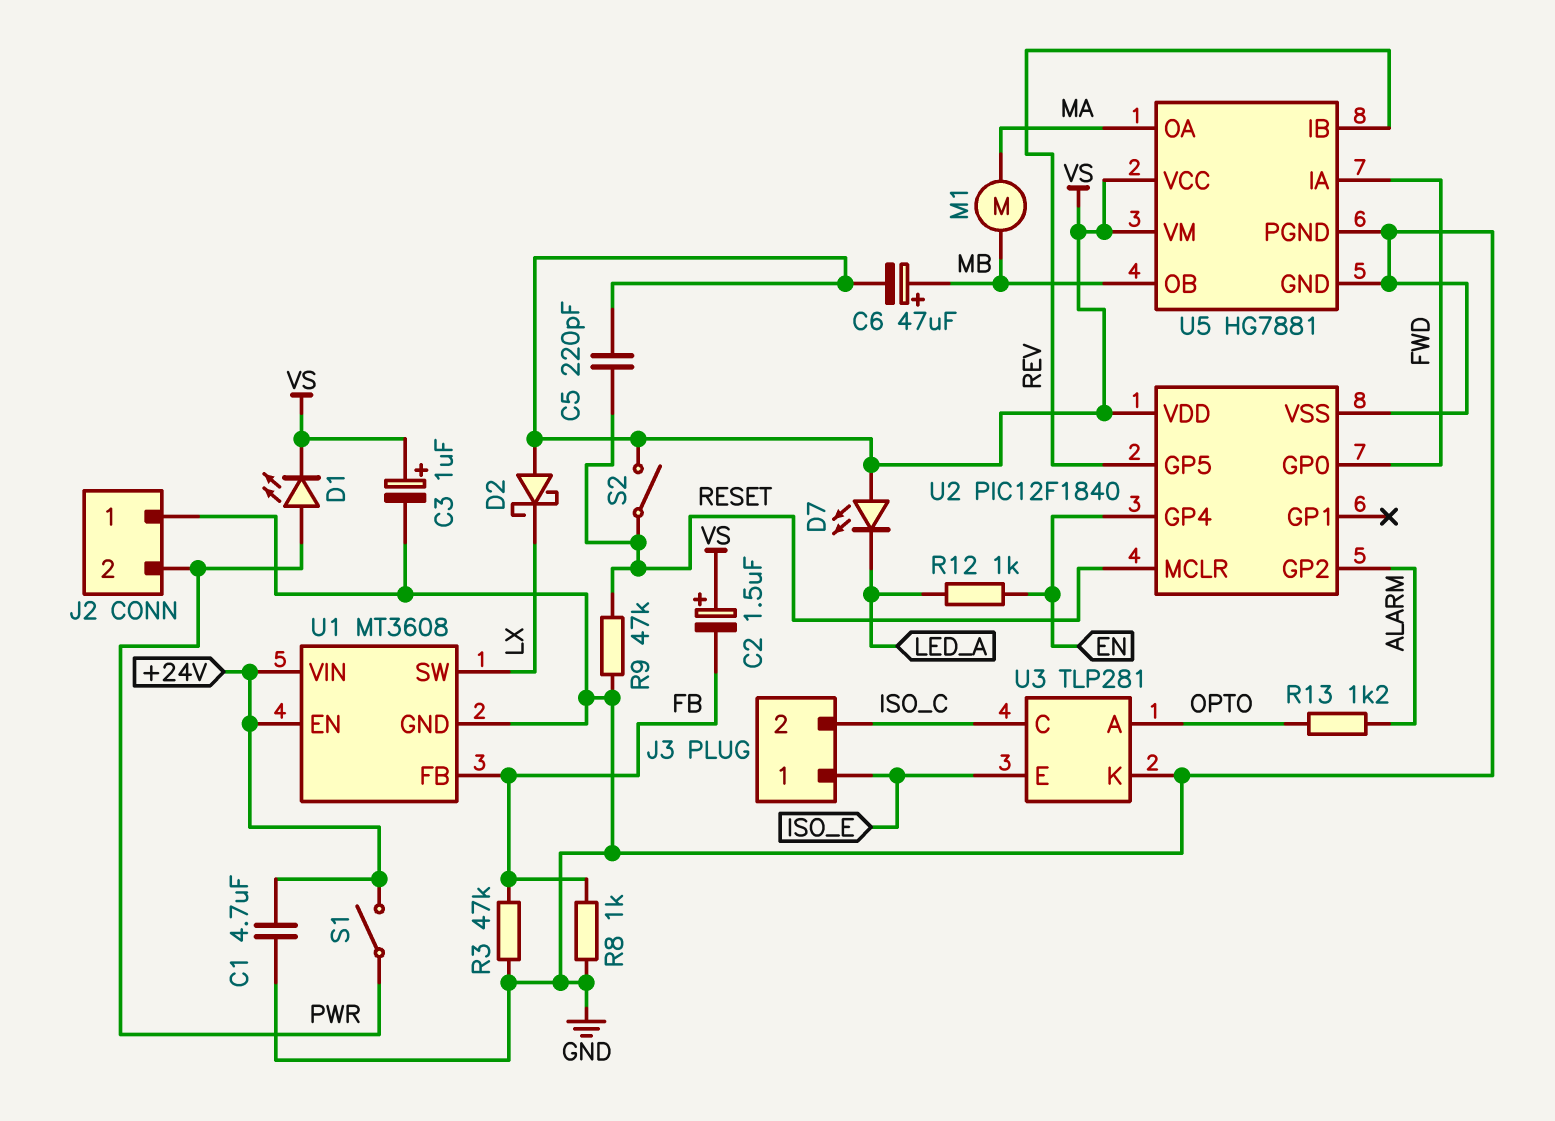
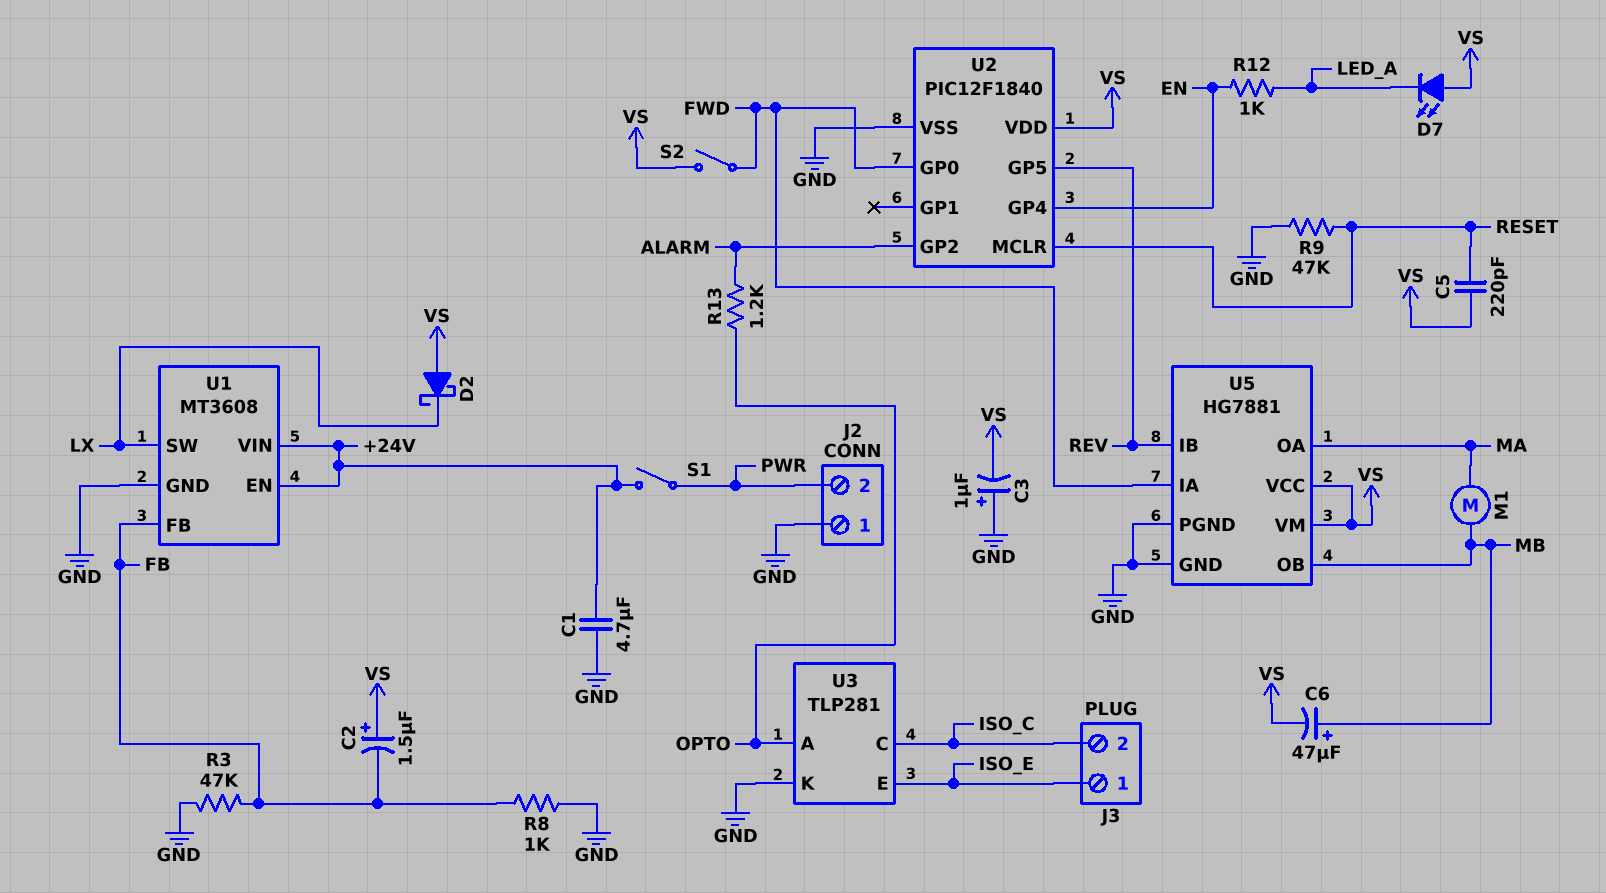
C3: 1uF (plus VS, minus GND) -> 1uF (plus GND, minus VS)
D1: LED (A PWR, K VS) -> none
S2: switch (RESET, VS) -> switch (FWD, VS)

